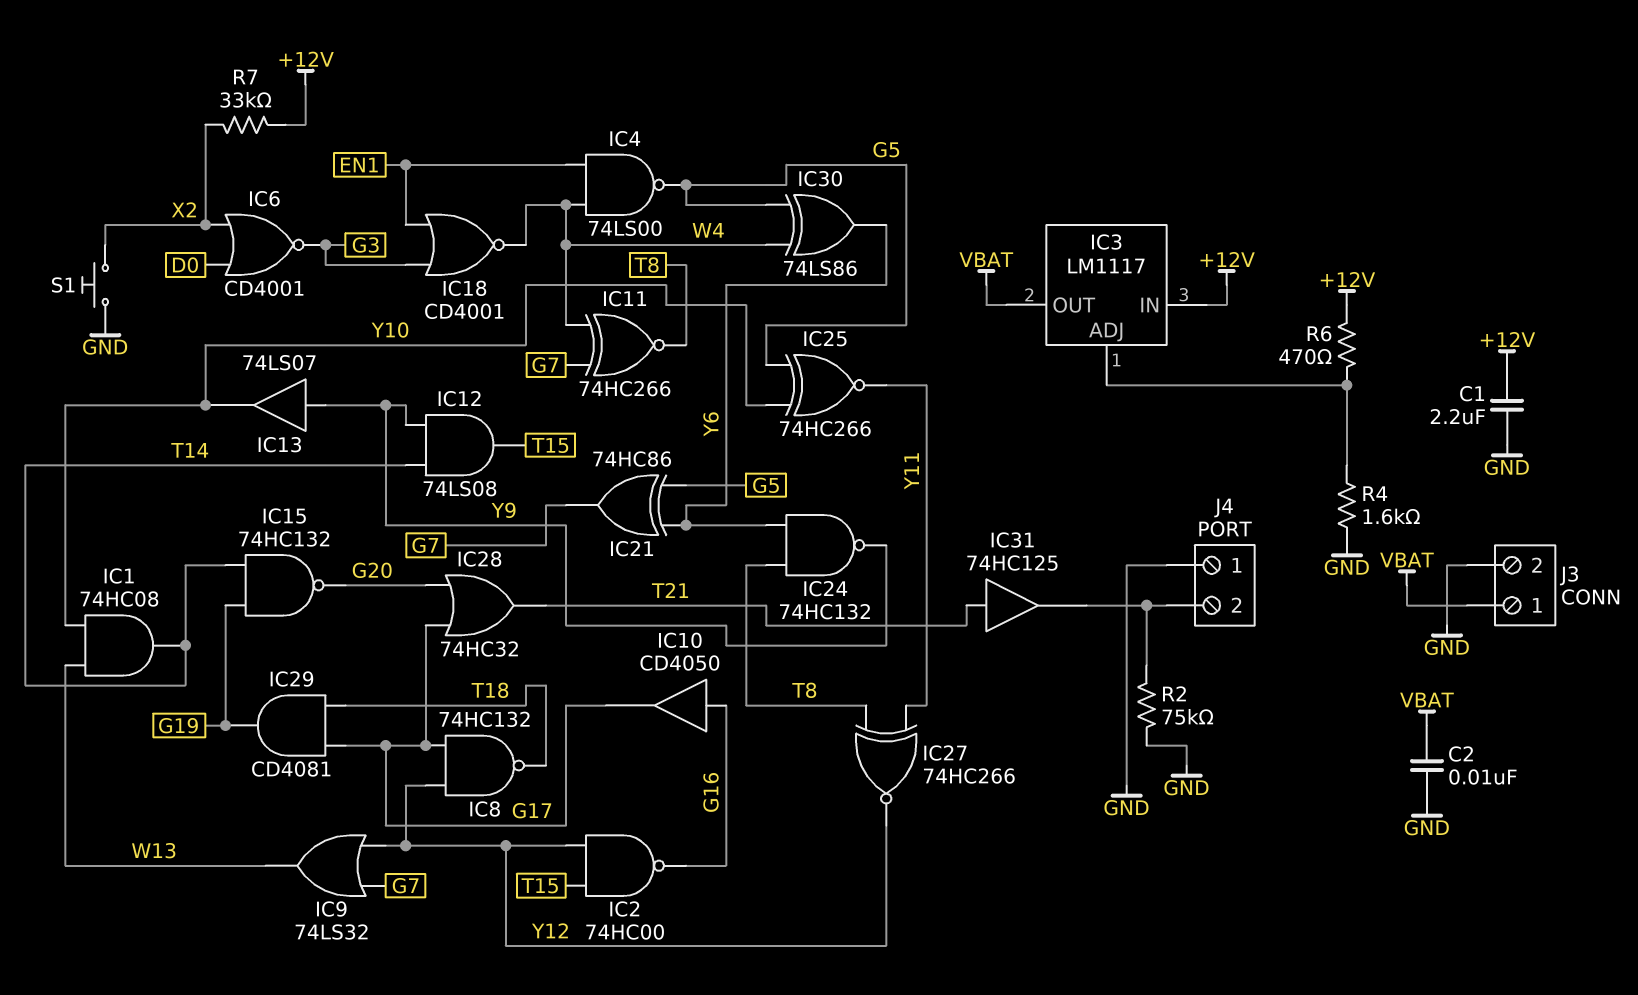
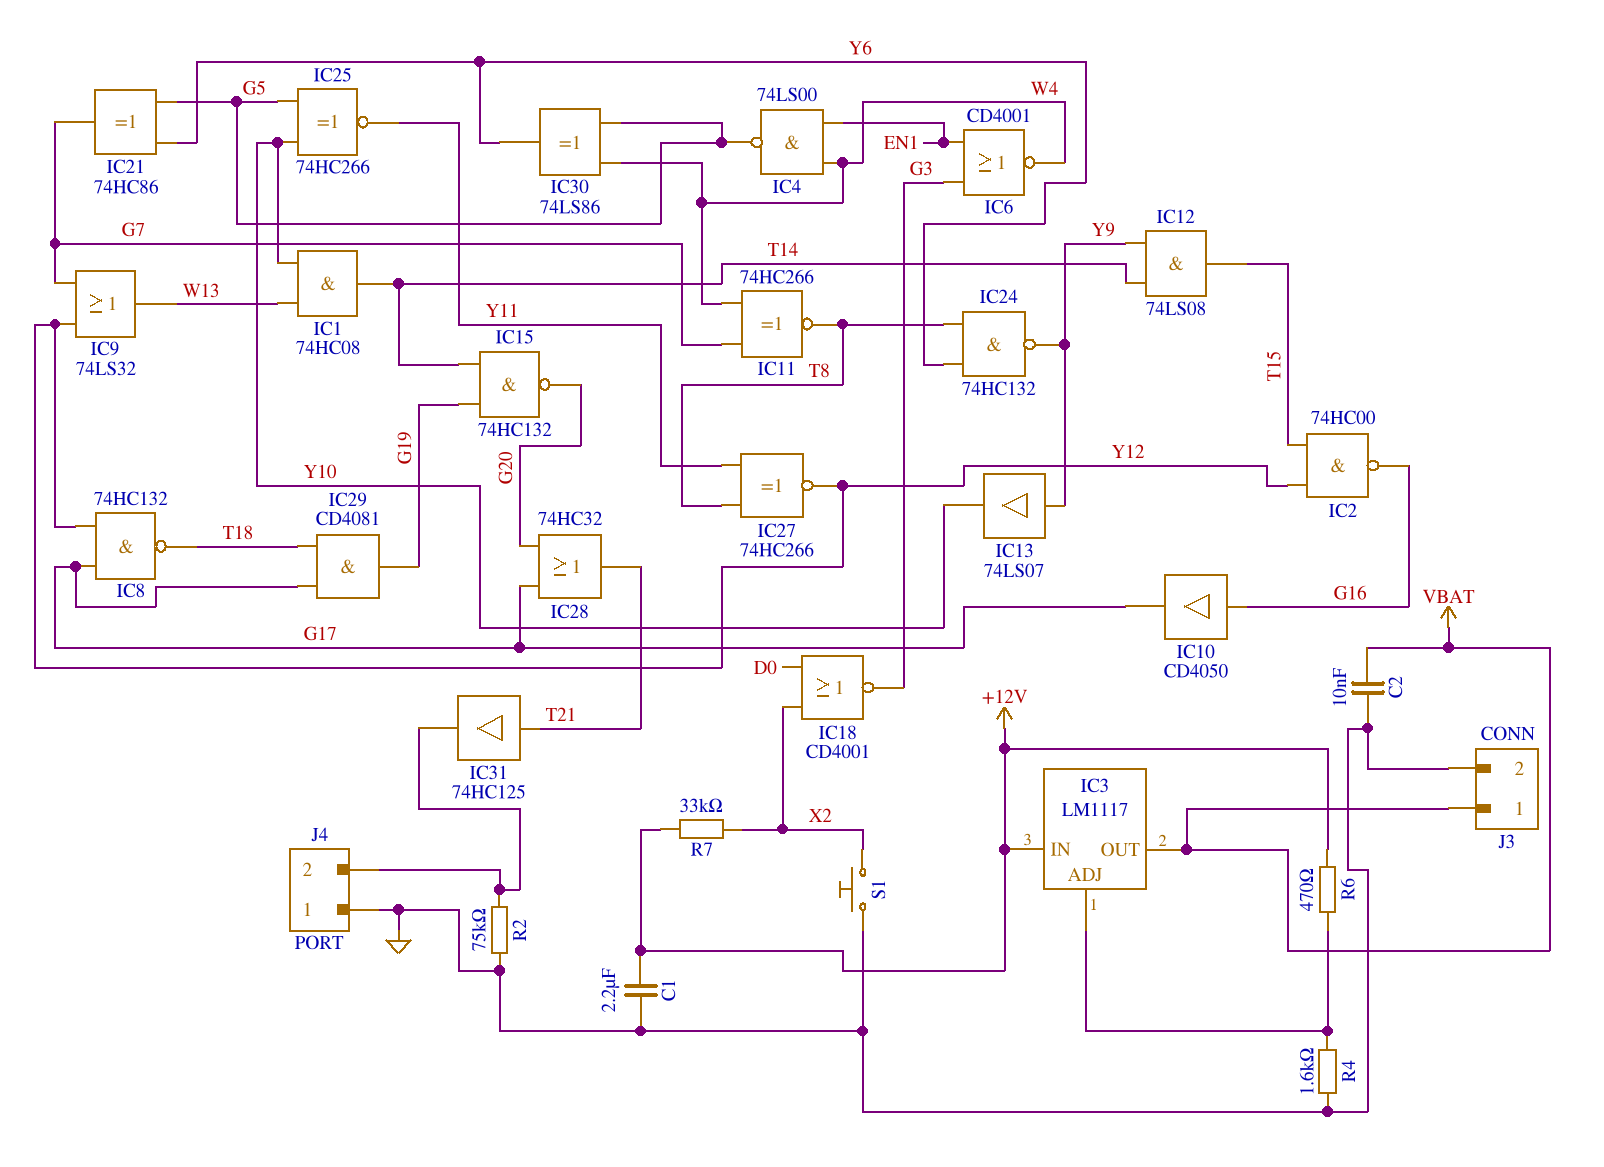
IC6: NOR CD4001 (in D0, in X2, out G3) -> NOR CD4001 (in EN1, in G3, out W4)
IC18: NOR CD4001 (in EN1, in G3, out W4) -> NOR CD4001 (in D0, in X2, out G3)

